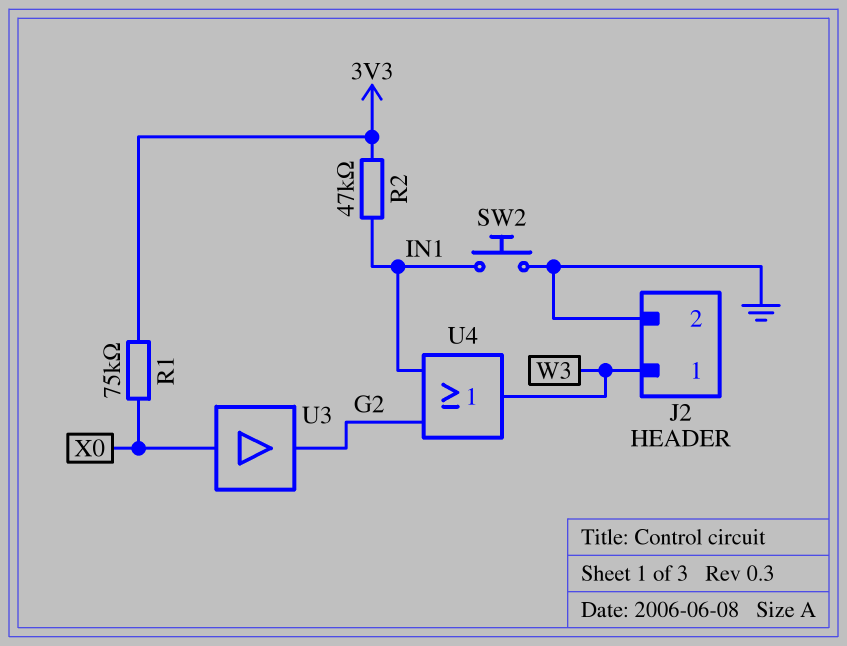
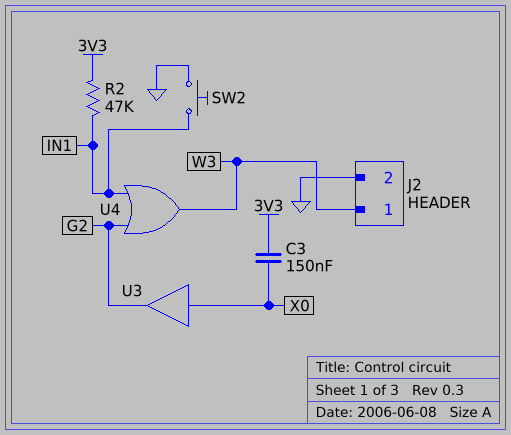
C3: none -> 150nF (3V3, X0)
R1: 75k (3V3, X0) -> none

